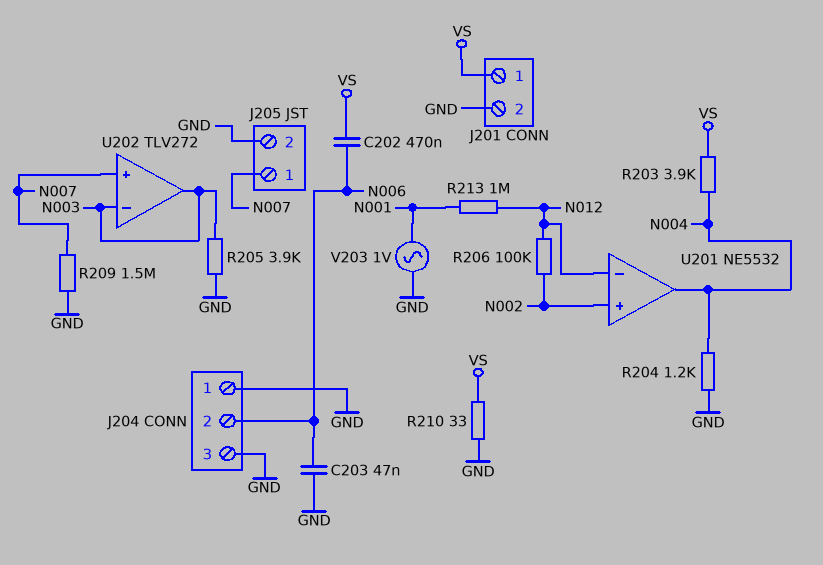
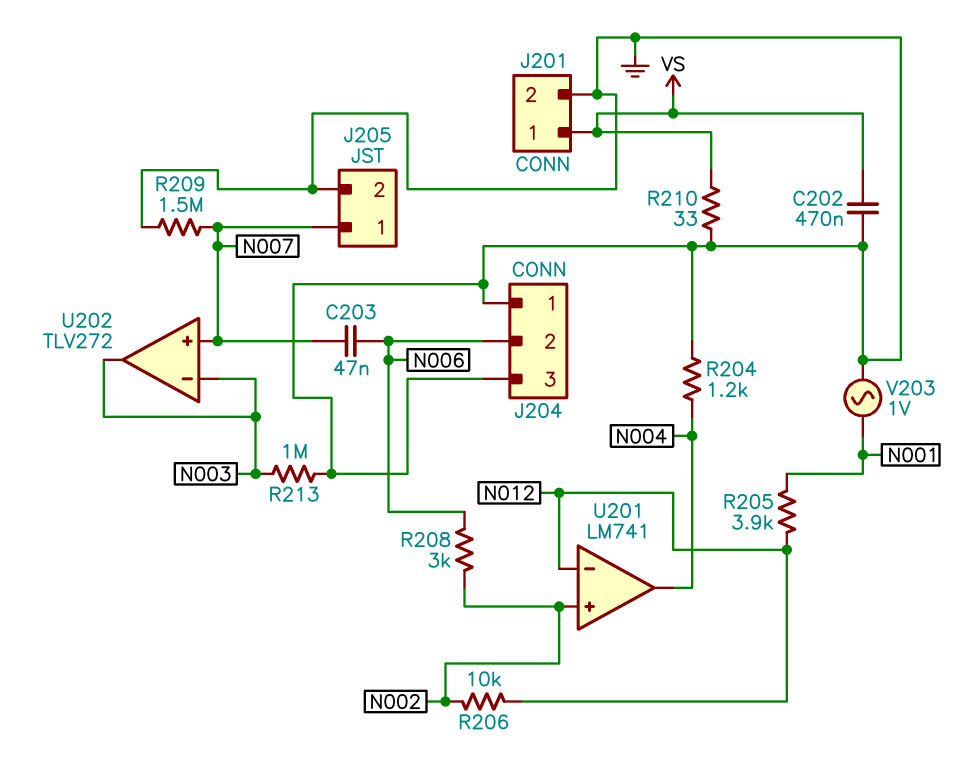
C202: 470nF (N006, VS) -> 470nF (GND, VS)
C203: 47nF (GND, N006) -> 47nF (N006, N007)
R203: 3.9k (N004, VS) -> none
R205: 3.9k (GND, N003) -> 3.9k (N001, N012)
R206: 100k (N002, N012) -> 10k (N002, N012)
R208: none -> 3k (N002, N006)
R213: 1M (N001, N012) -> 1M (GND, N003)
U201: NE5532 -> LM741

